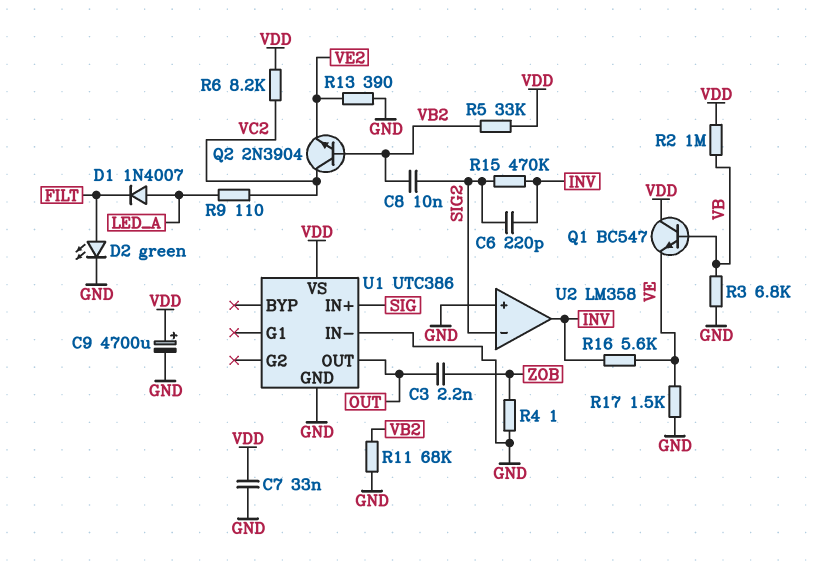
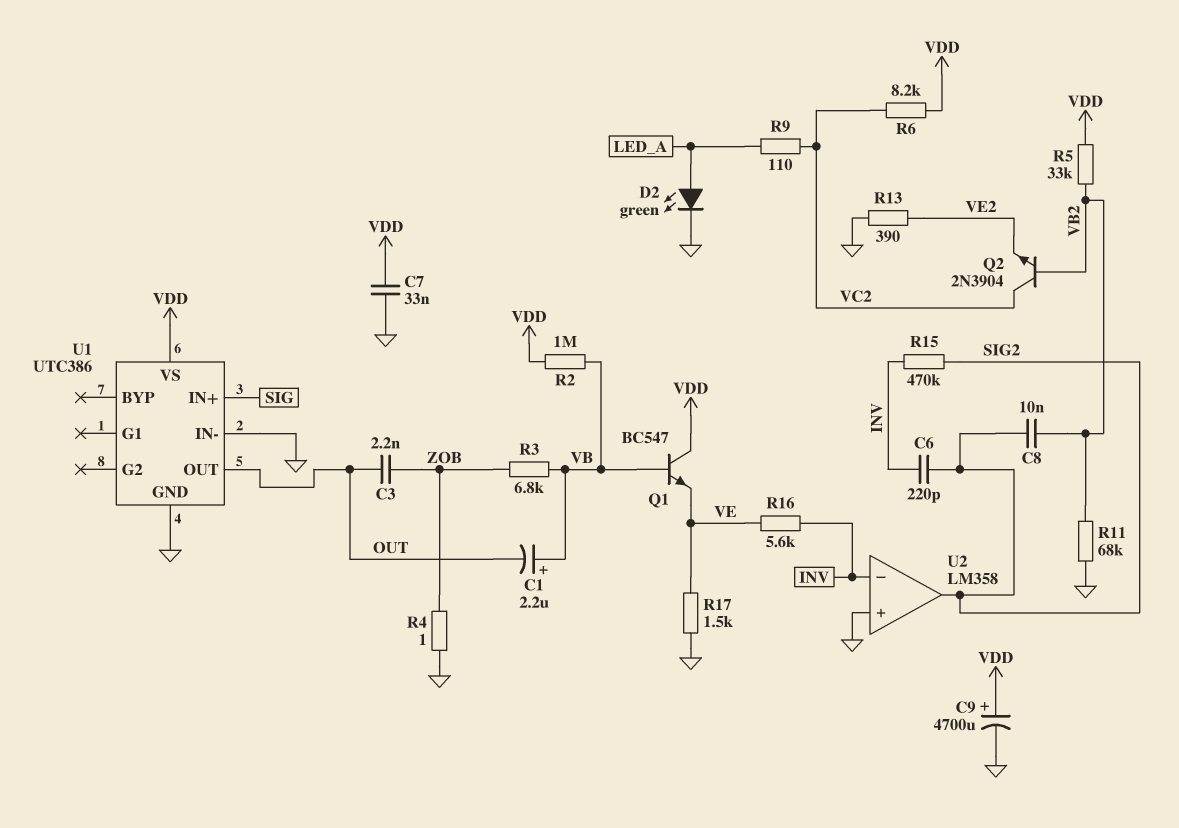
C1: none -> 2.2uF (plus VB, minus OUT)
D1: diode 1N4007 (A LED_A, K FILT) -> none
D2: LED green (A FILT, K GND) -> LED green (A LED_A, K GND)
R3: 6.8k (GND, VB) -> 6.8k (VB, ZOB)
U2 pin in-: SIG2 -> INV
U2 pin out: INV -> SIG2

